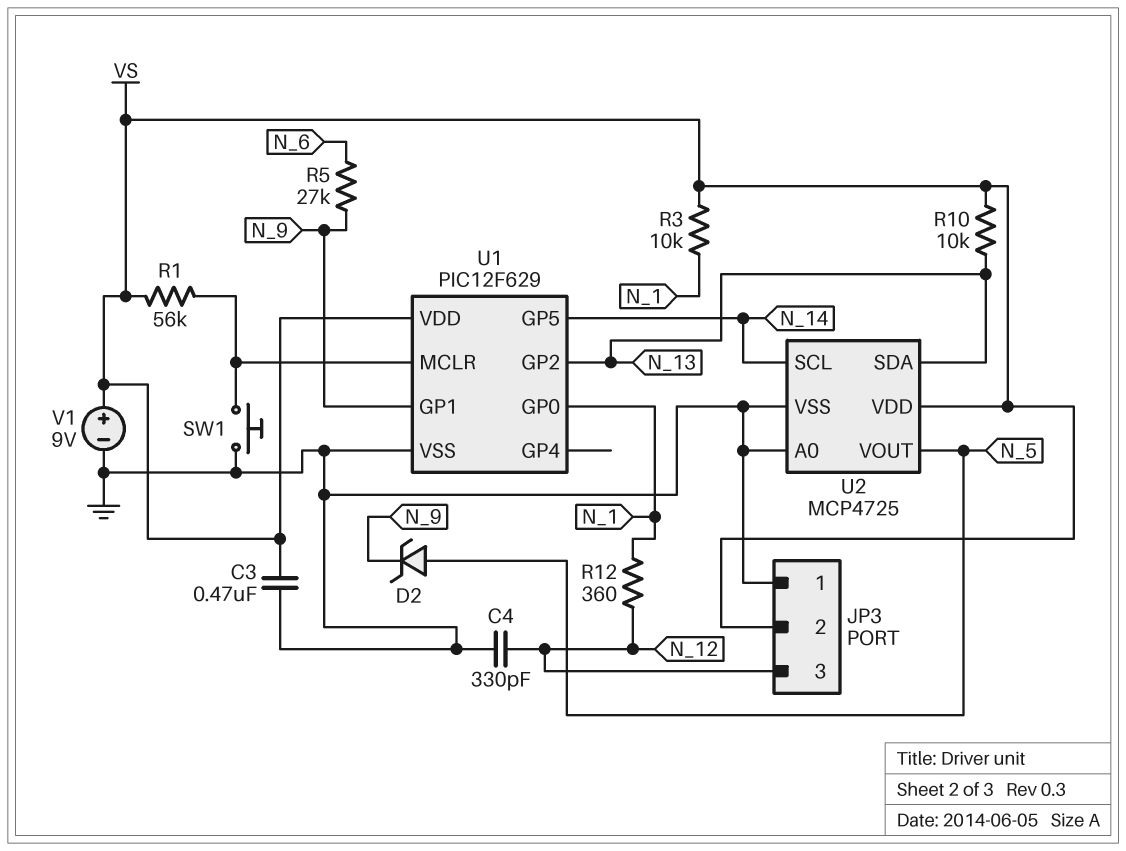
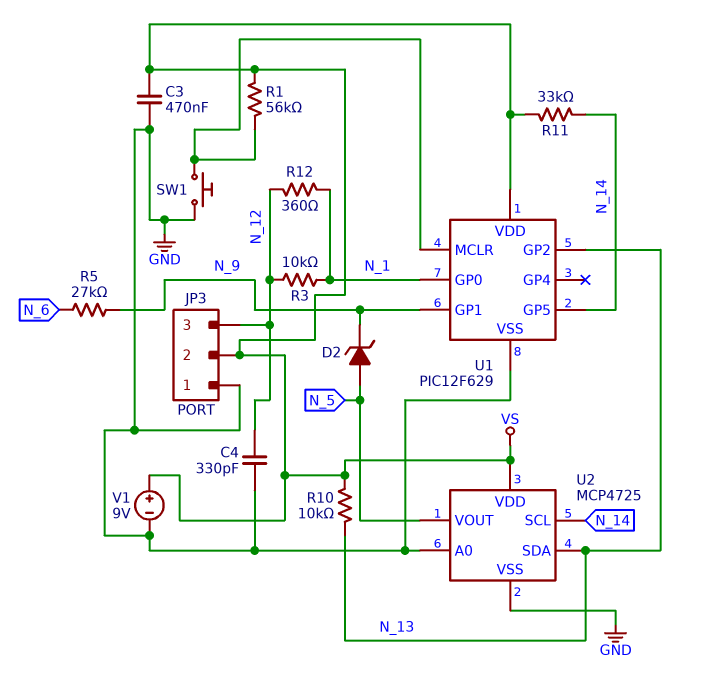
R3: 10k (N_1, VS) -> 10k (N_1, N_12)
R11: none -> 33k (N_14, VS)

